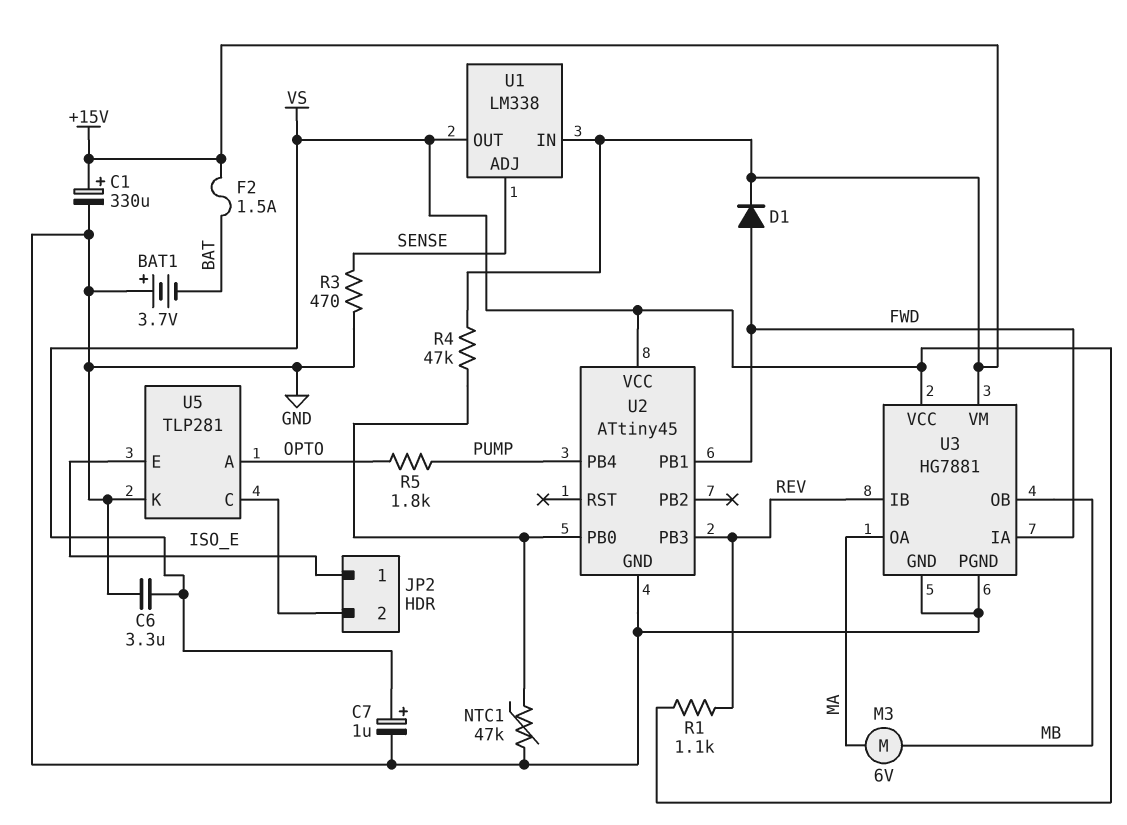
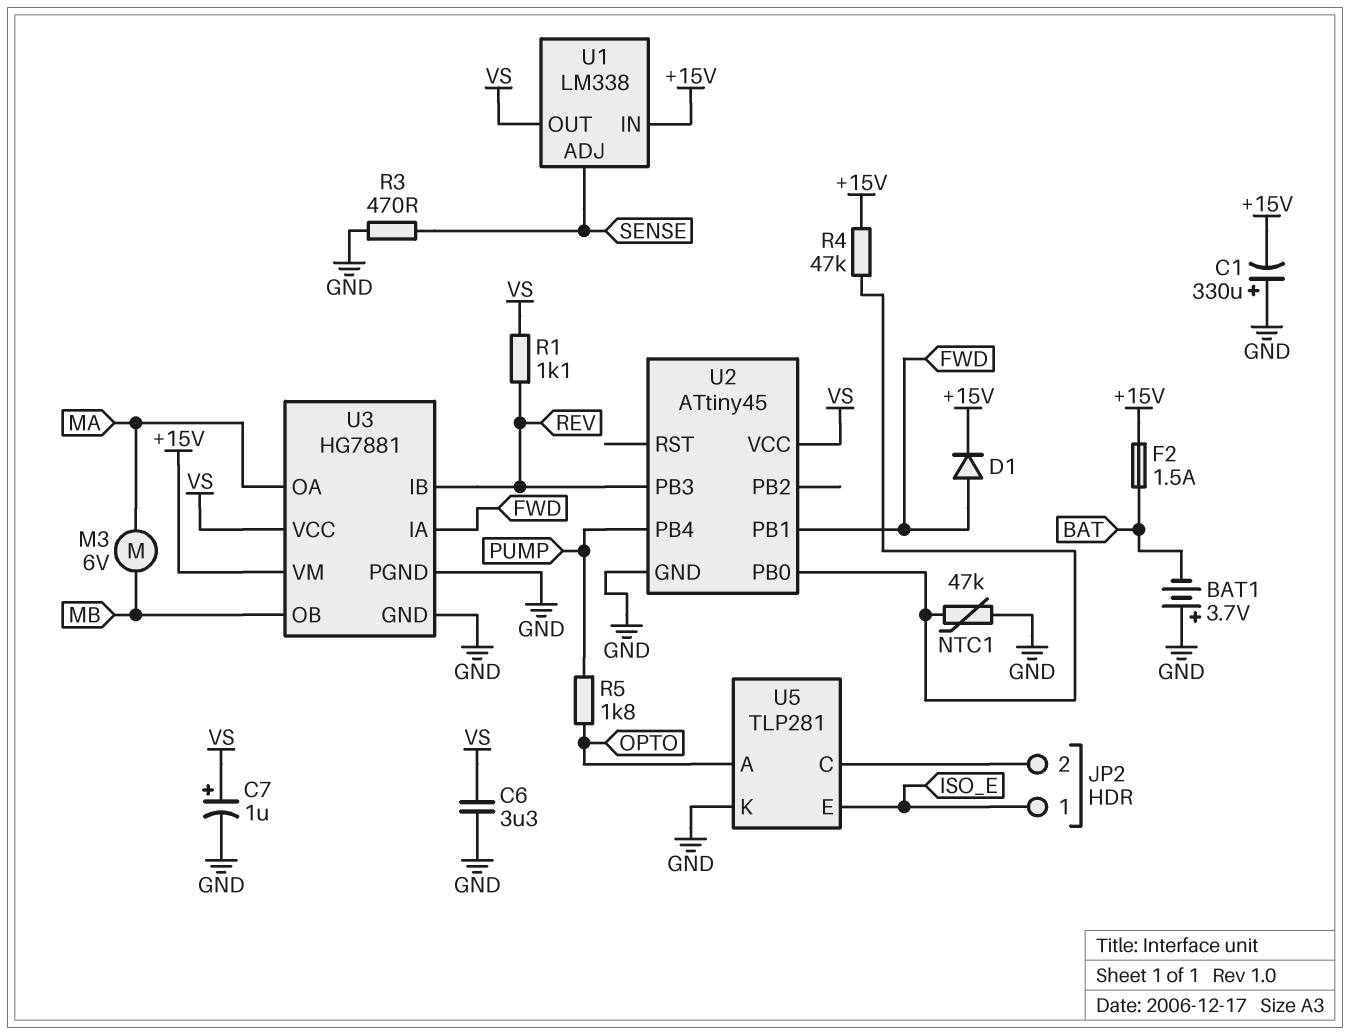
C1: 330uF (plus +15V, minus GND) -> 330uF (plus GND, minus +15V)

